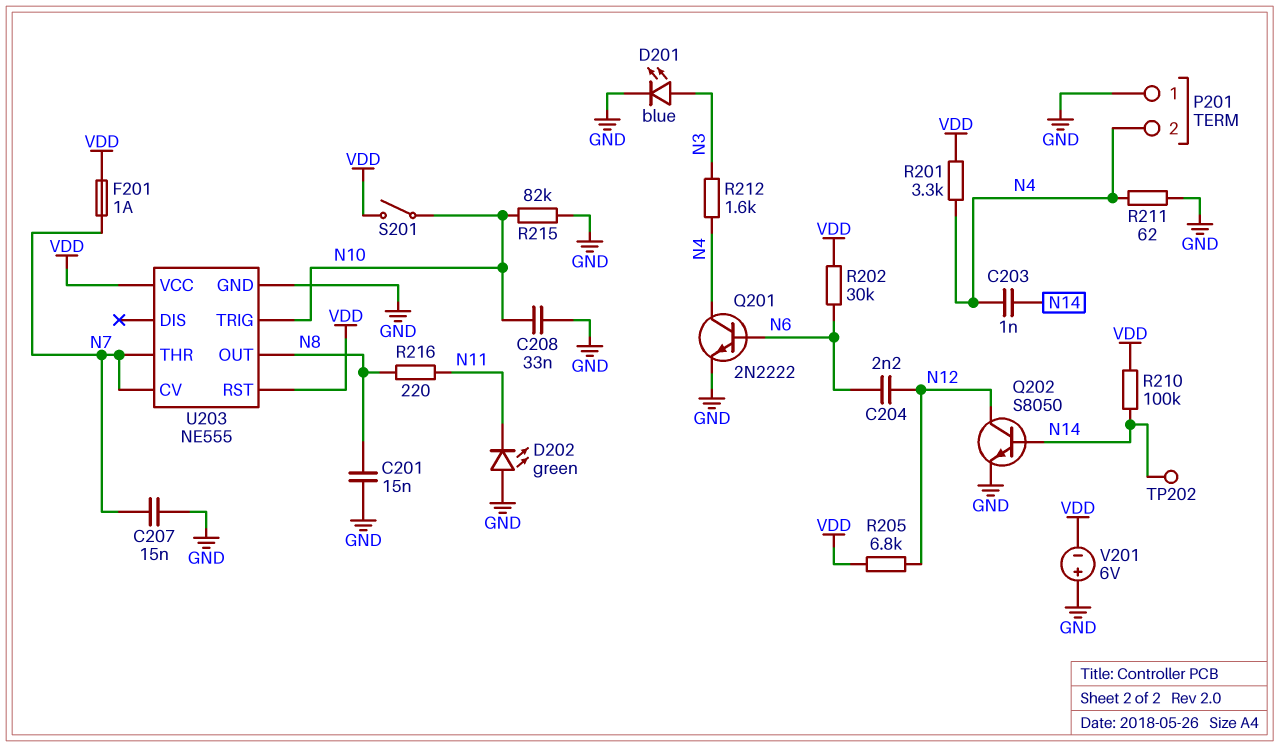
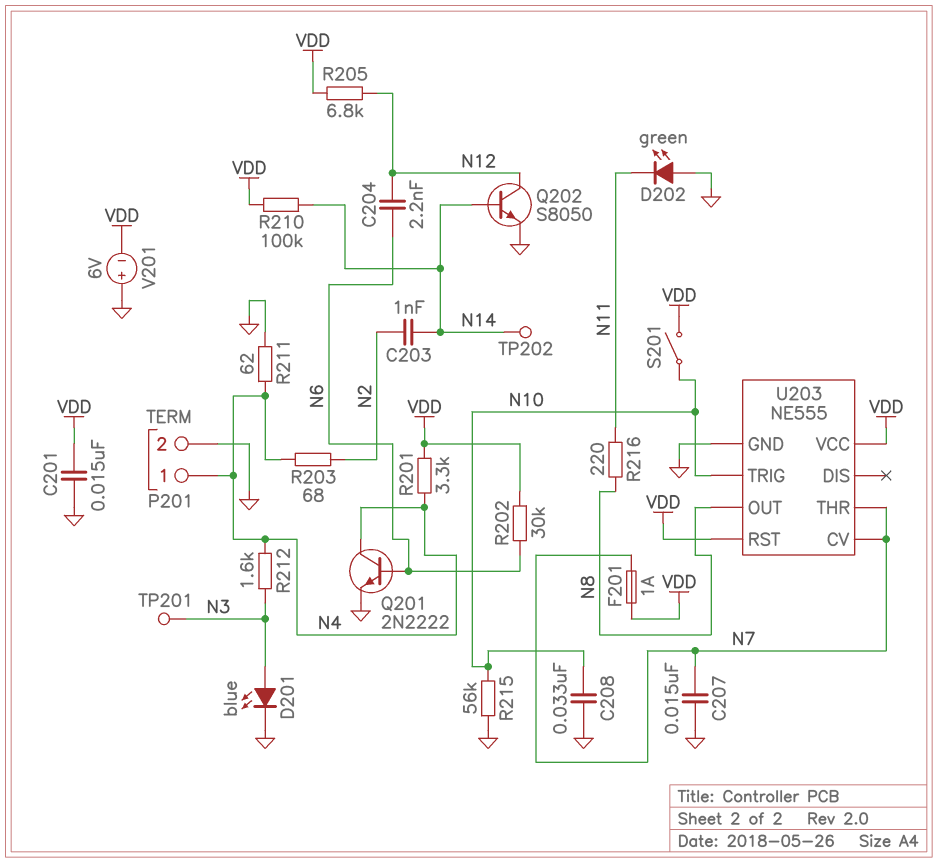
C201: 15nF (GND, N8) -> 15nF (GND, VDD)
C203: 1nF (N4, N14) -> 1nF (N2, N14)
P201 pin 1: GND -> N4
P201 pin 2: N4 -> GND
R203: none -> 68 (N2, N4)
R215: 82k (GND, N10) -> 56k (GND, N10)
TP201: none -> test point (N3)

